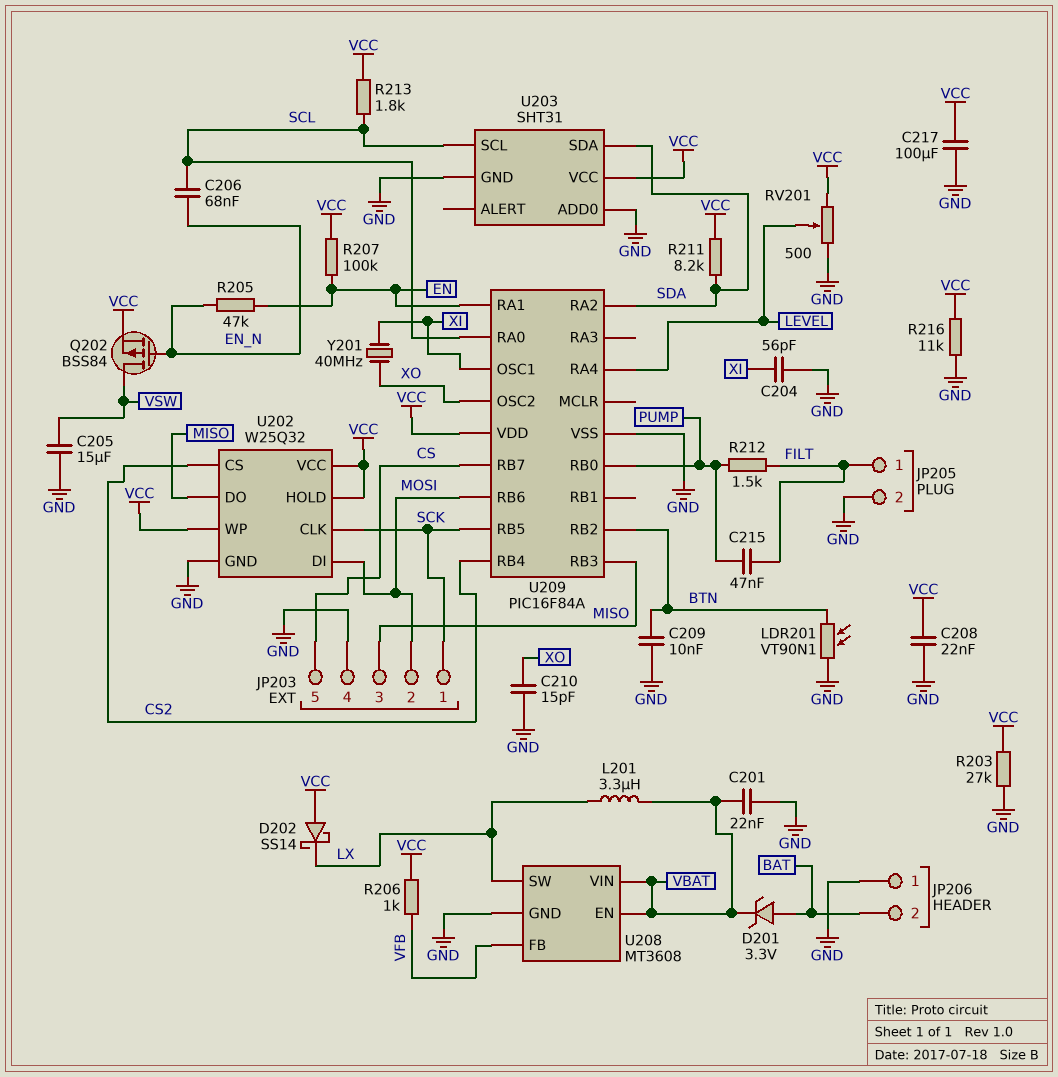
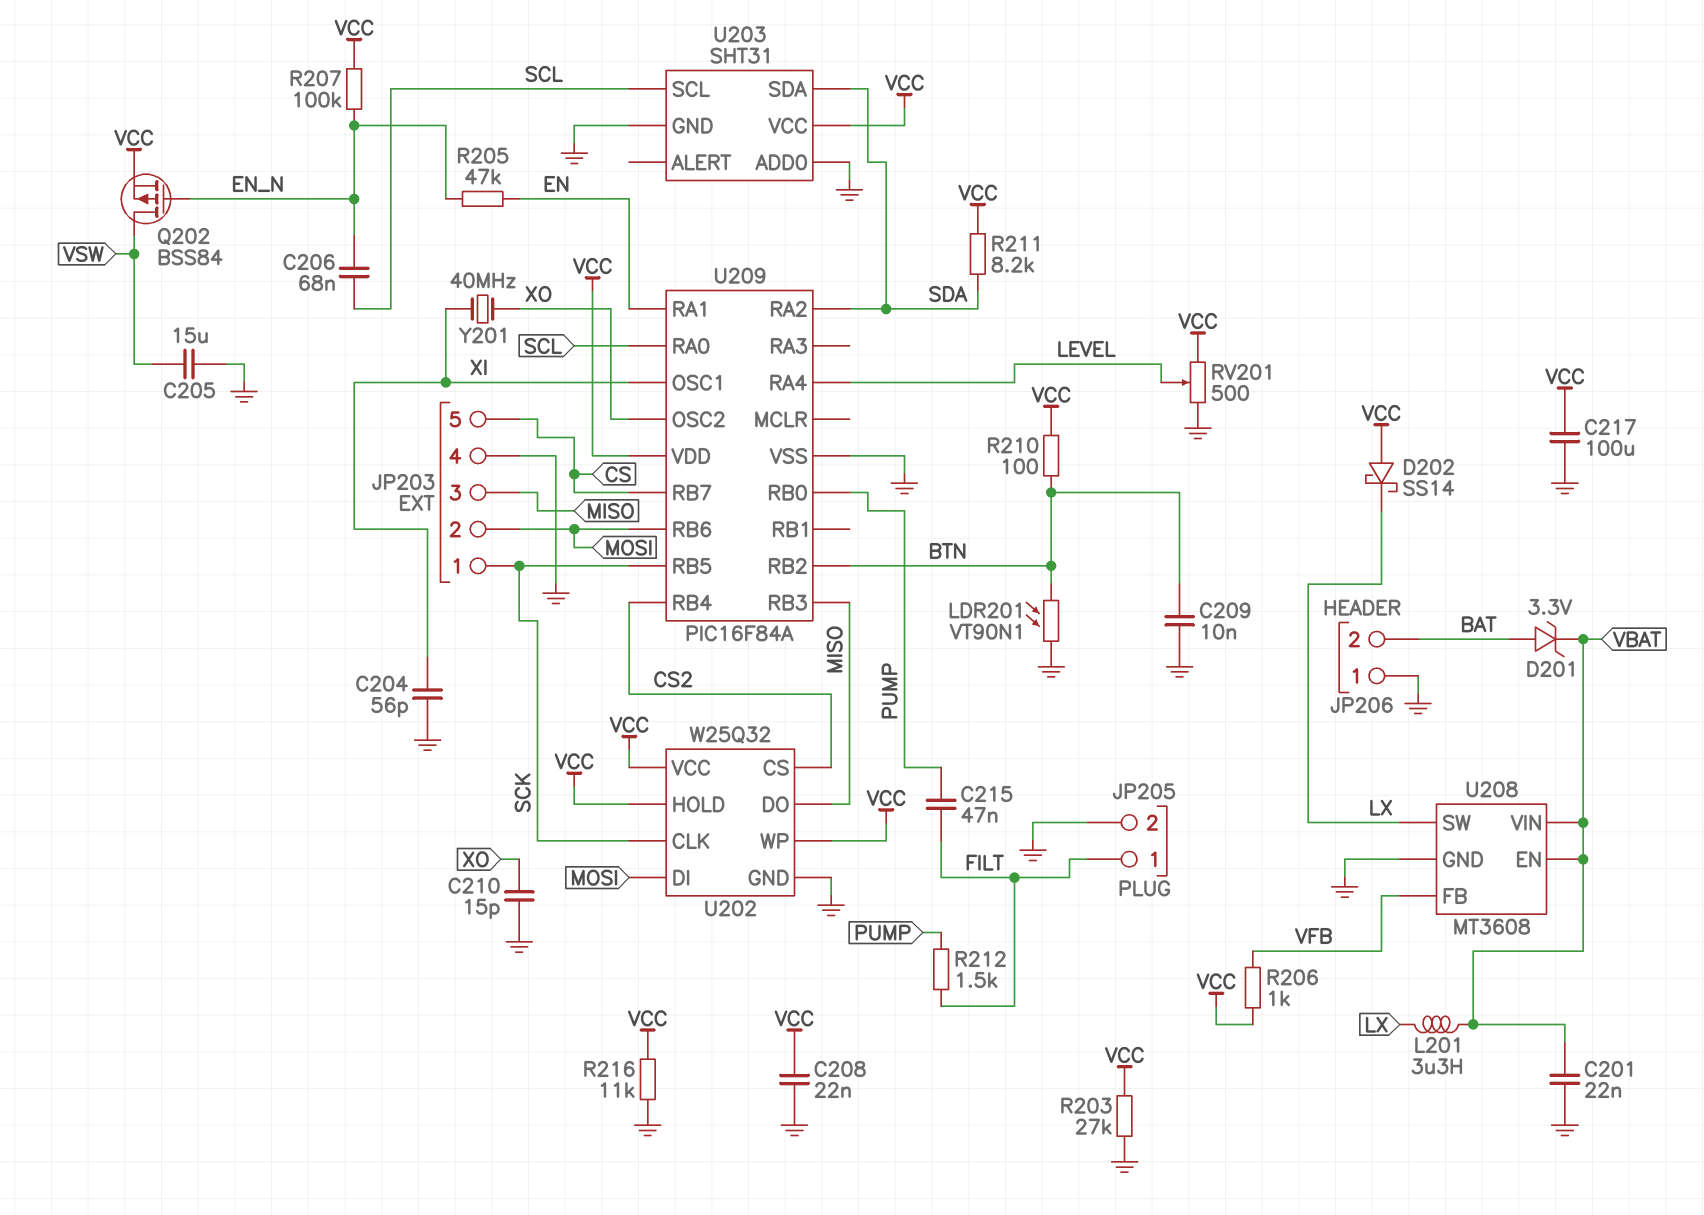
R207: 100k (EN, VCC) -> 100k (EN_N, VCC)
R210: none -> 100 (BTN, VCC)
R213: 1.8k (SCL, VCC) -> none

